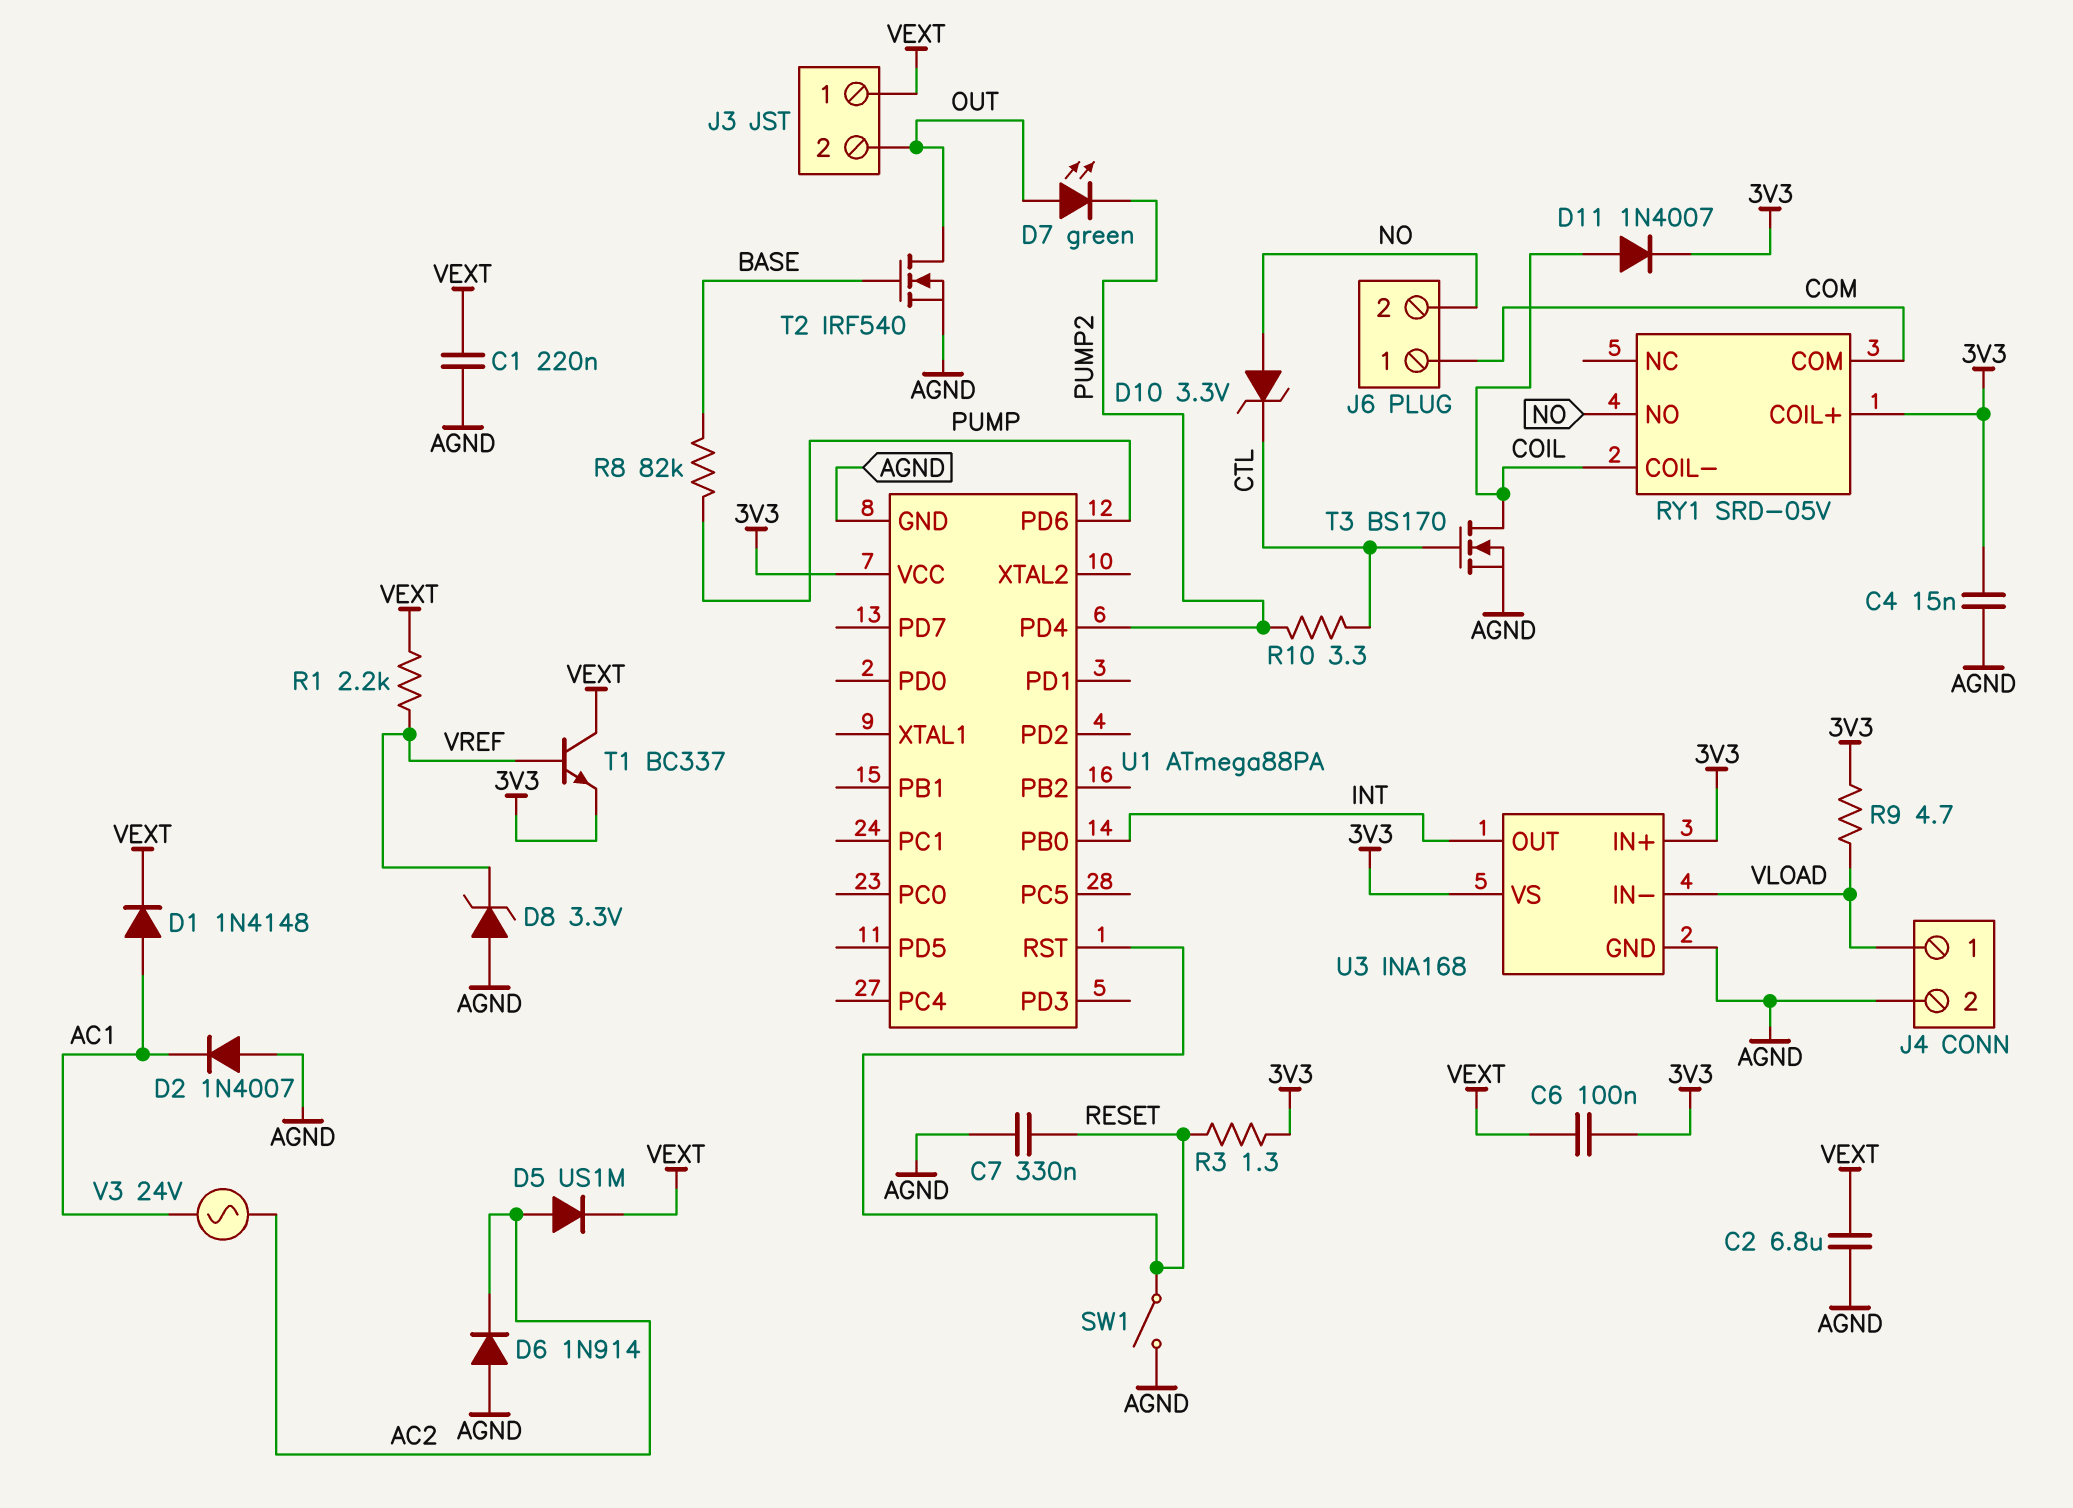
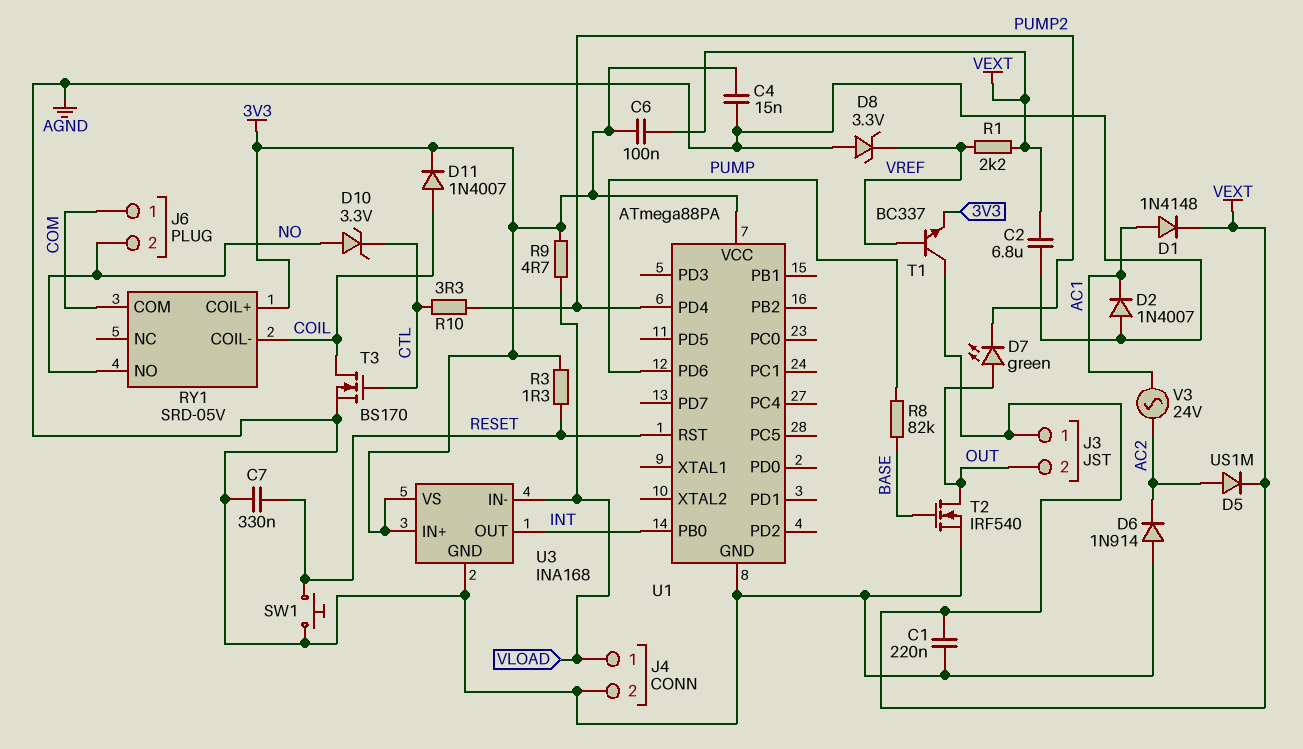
SW1: switch (AGND, RESET) -> button (AGND, RESET)

